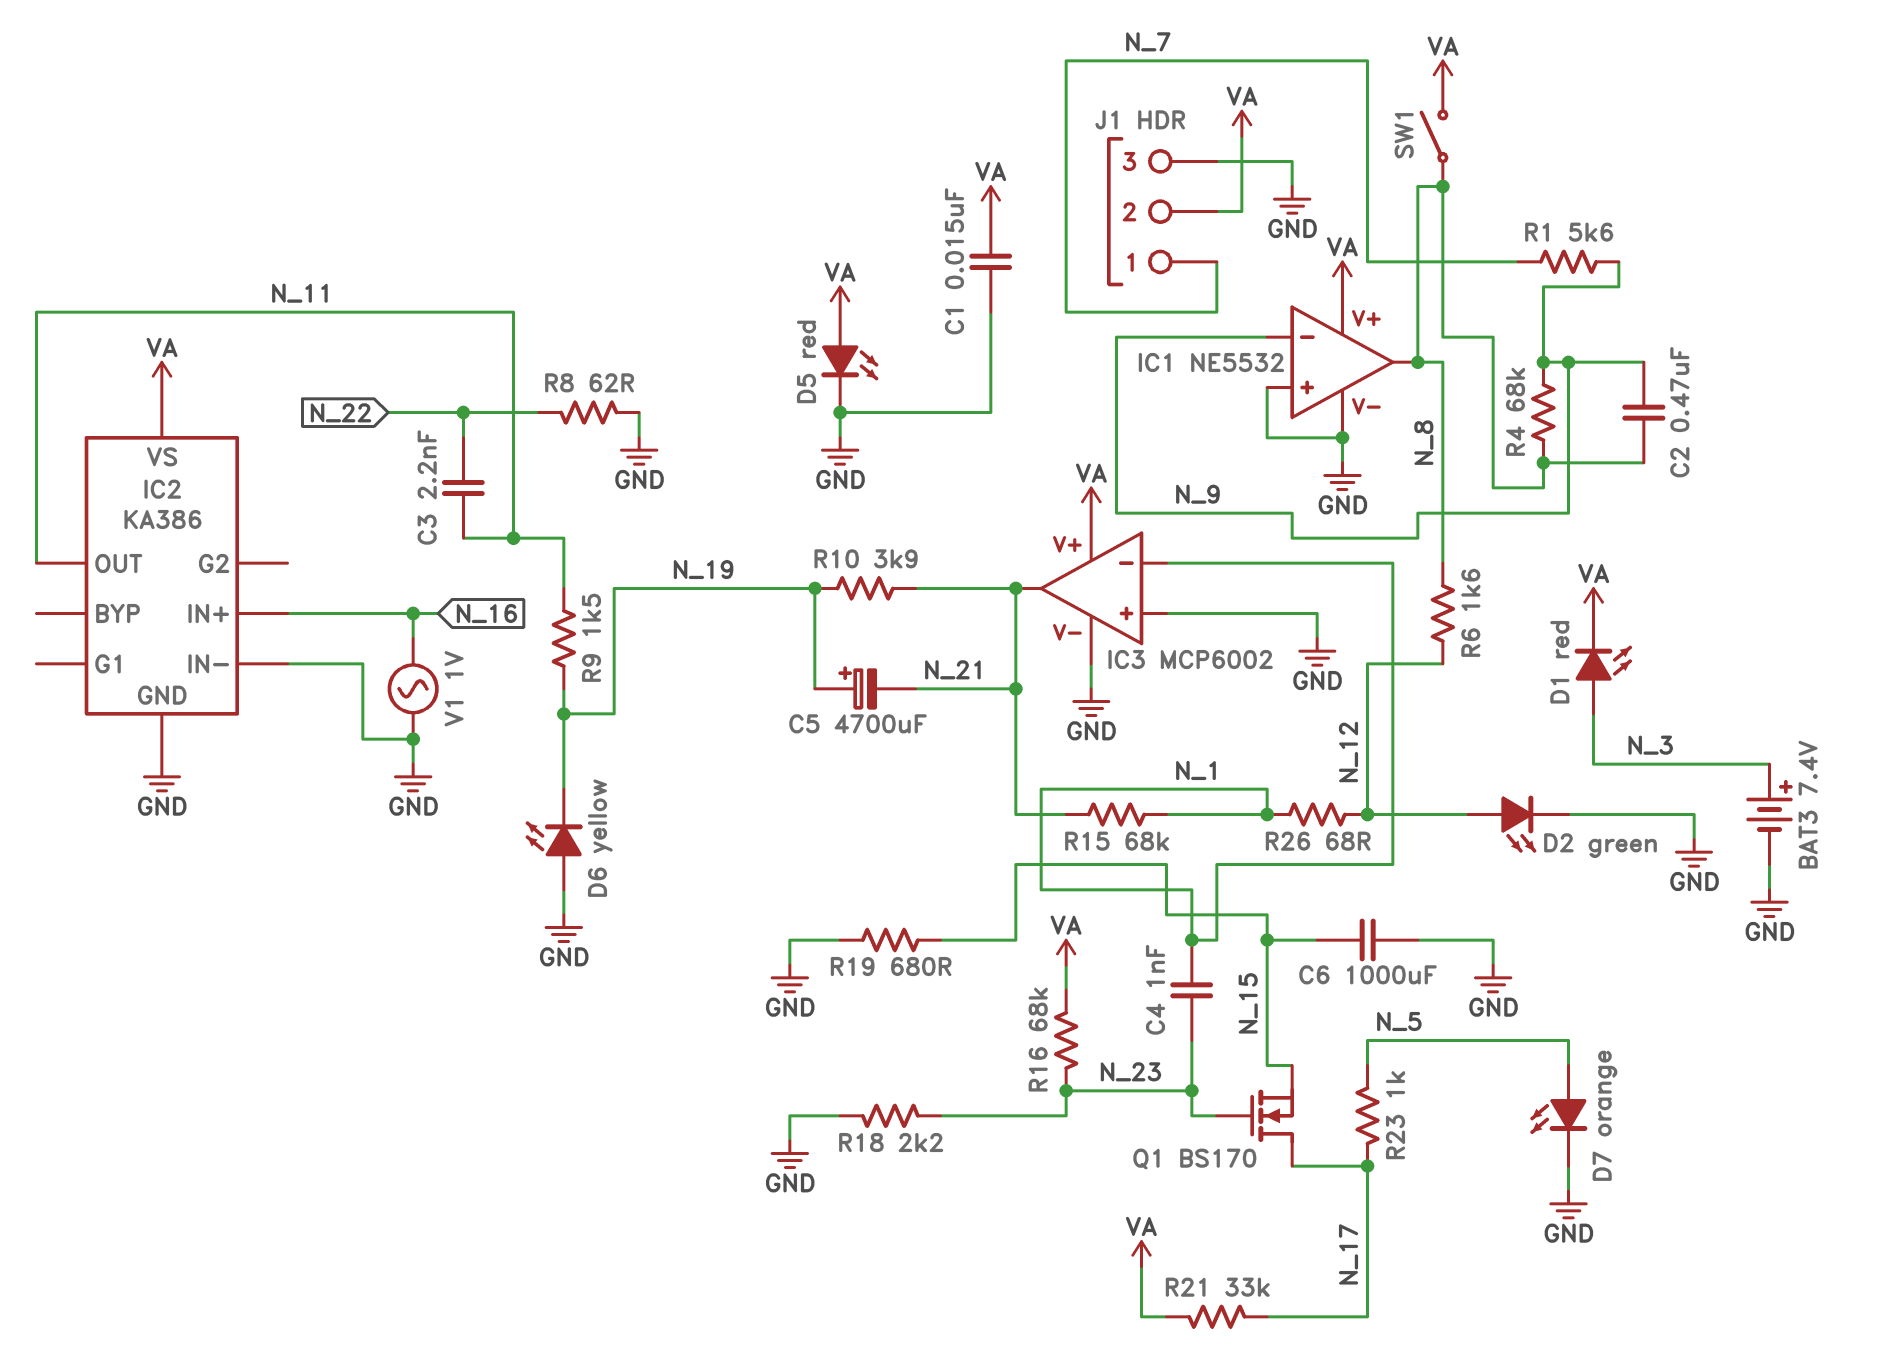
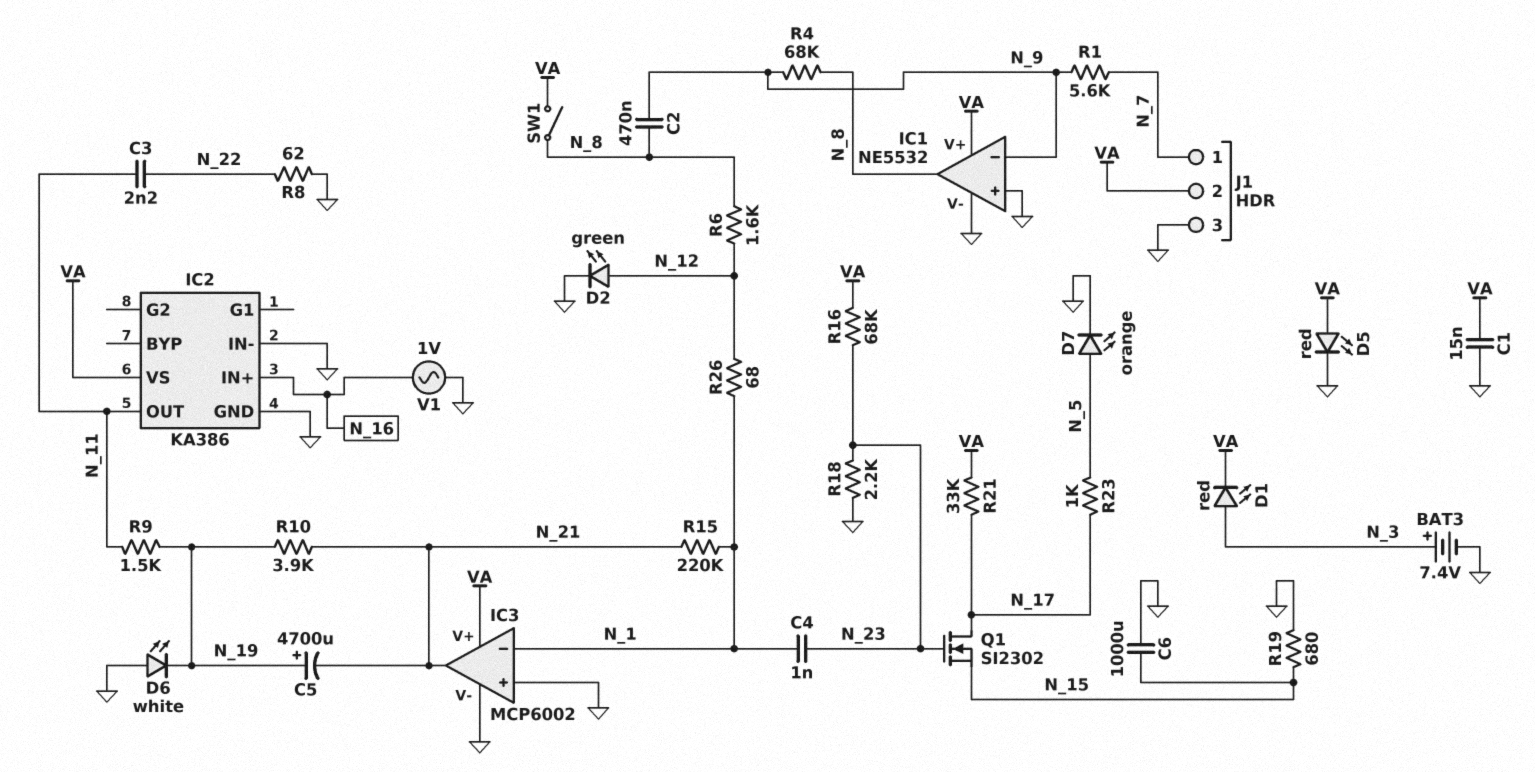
D6: LED yellow (A GND, K N_19) -> LED white (A GND, K N_19)
Q1: NMOS BS170 (G N_23, D N_17, S N_15) -> NMOS SI2302 (G N_23, D N_17, S N_15)
R15: 68k (N_1, N_21) -> 220k (N_1, N_21)

